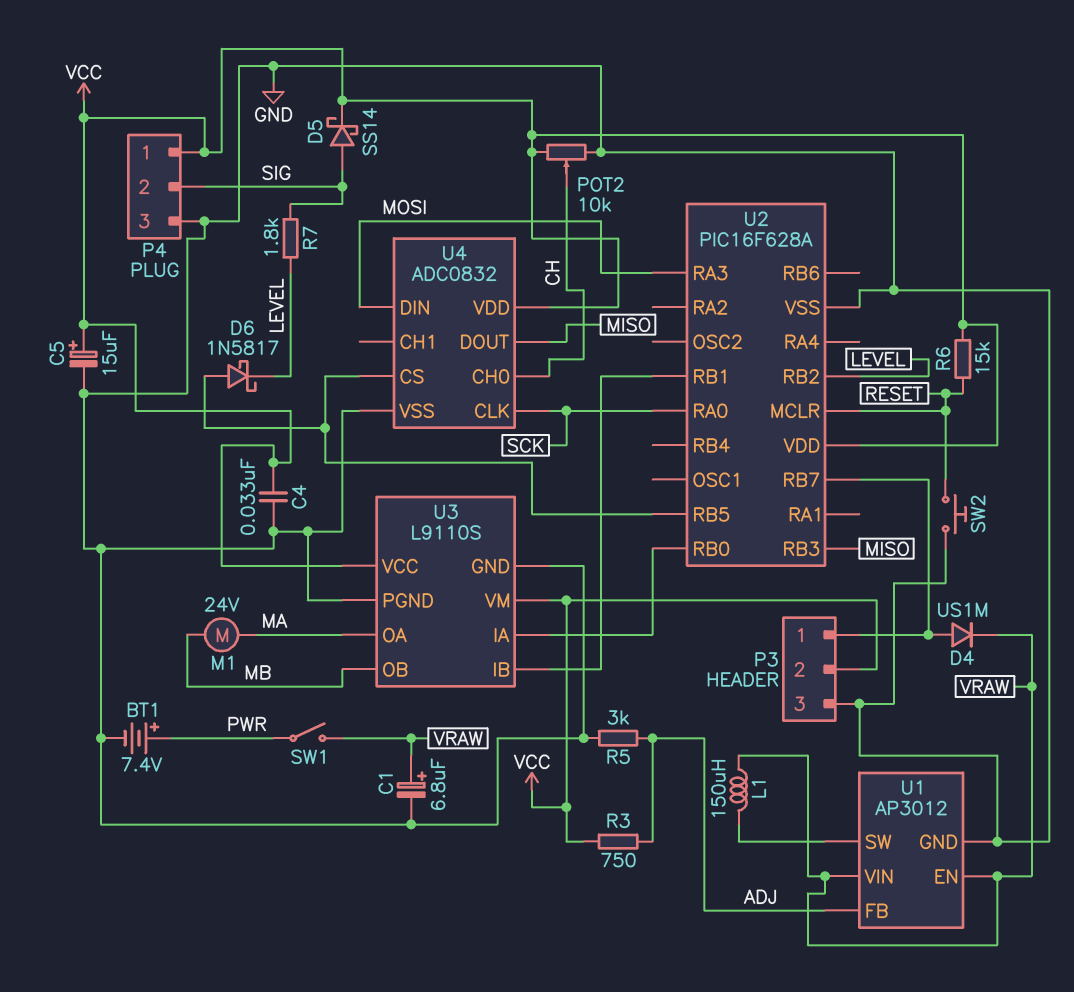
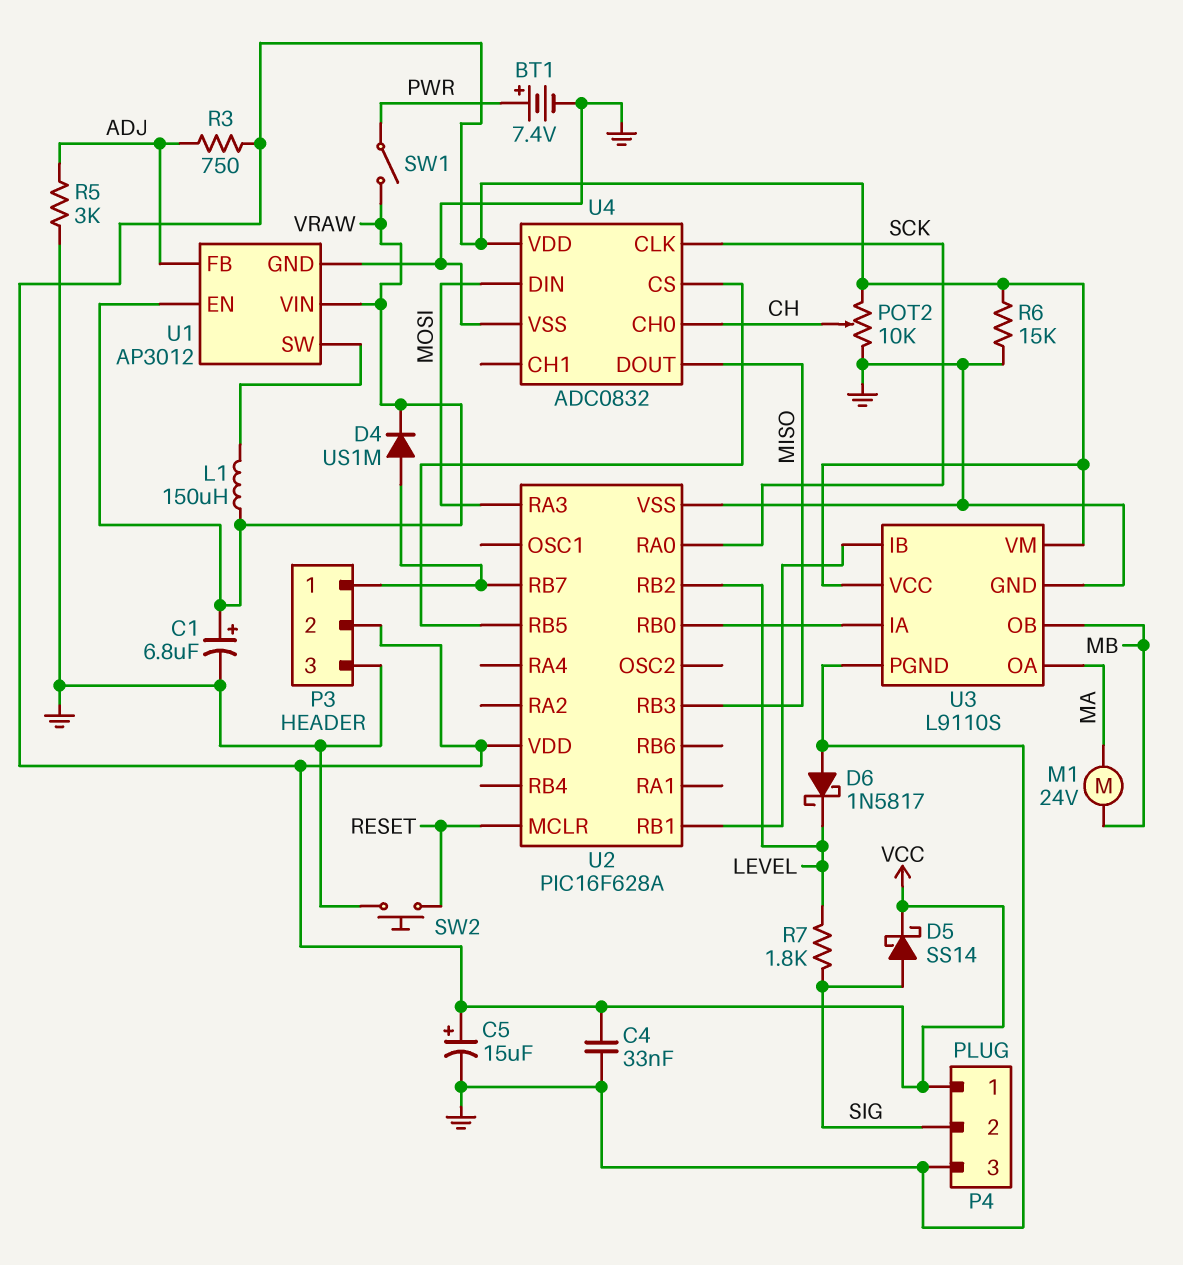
D6: schottky 1N5817 (A U2/RB5, K LEVEL) -> schottky 1N5817 (A GND, K LEVEL)
R6: 15k (RESET, VCC) -> 15k (GND, VCC)

